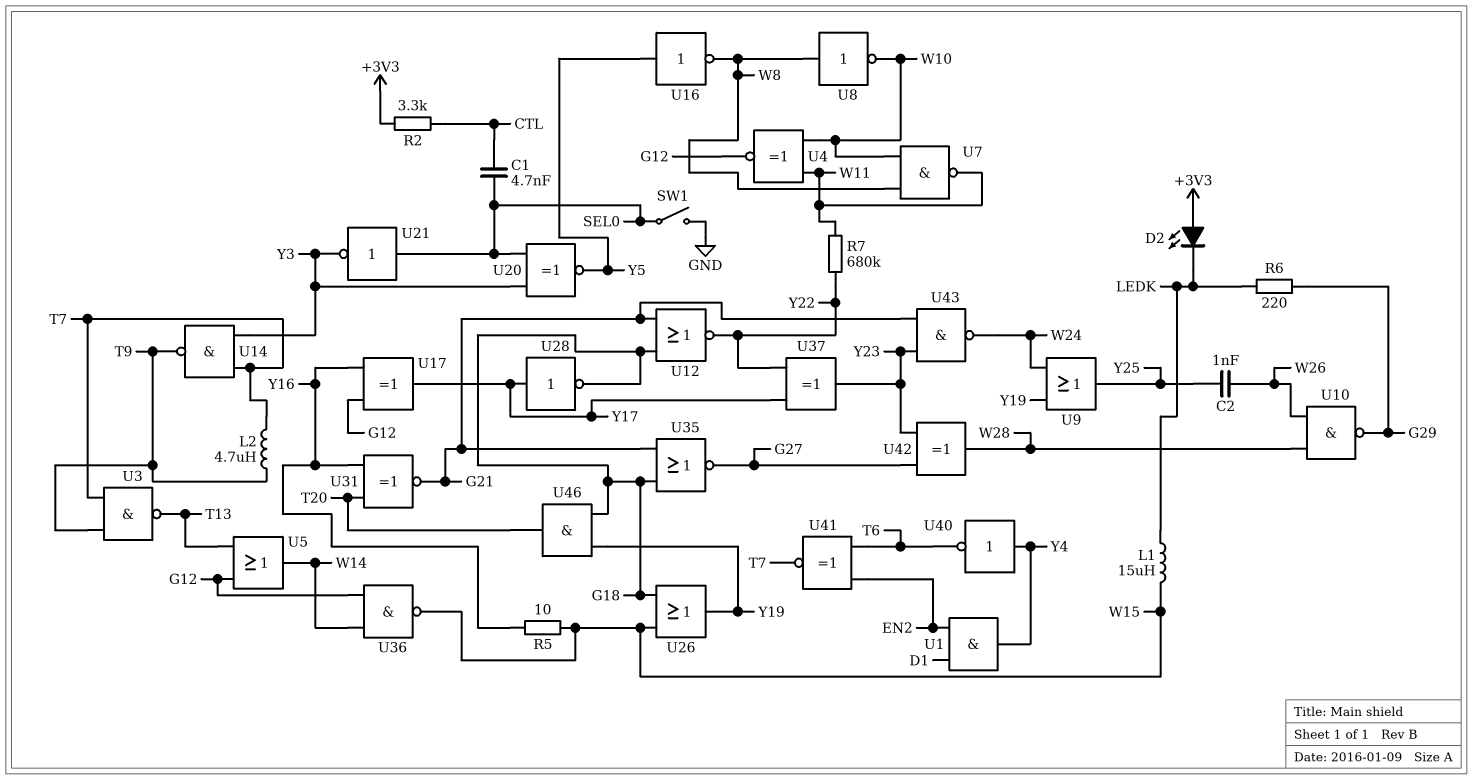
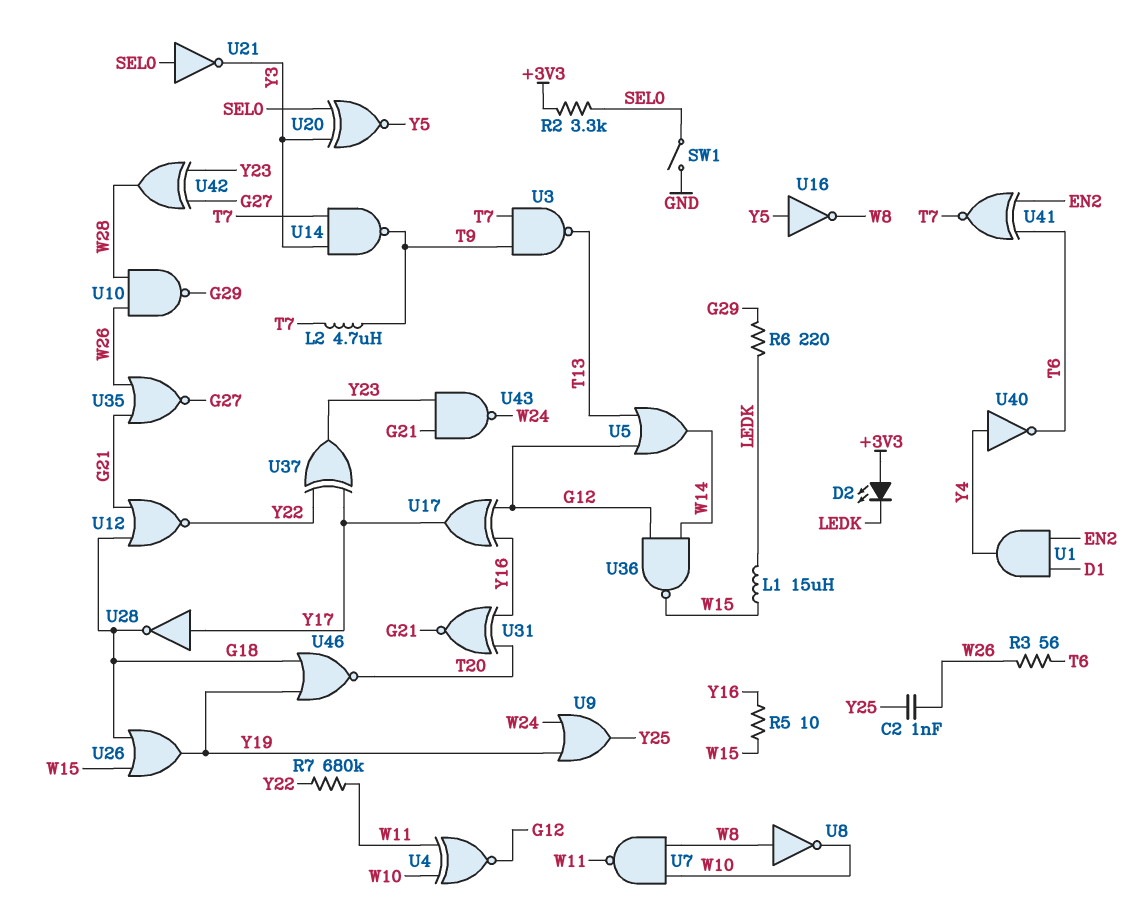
C1: 4.7nF (CTL, SEL0) -> none
R2: 3.3k (+3V3, CTL) -> 3.3k (+3V3, SEL0)
R3: none -> 56 (T6, W26)
U35: NOR (in G18, in G21, out G27) -> NOR (in G21, in W26, out G27)
U46: AND (in G18, in Y19, out T20) -> NOR (in G18, in Y19, out T20)

